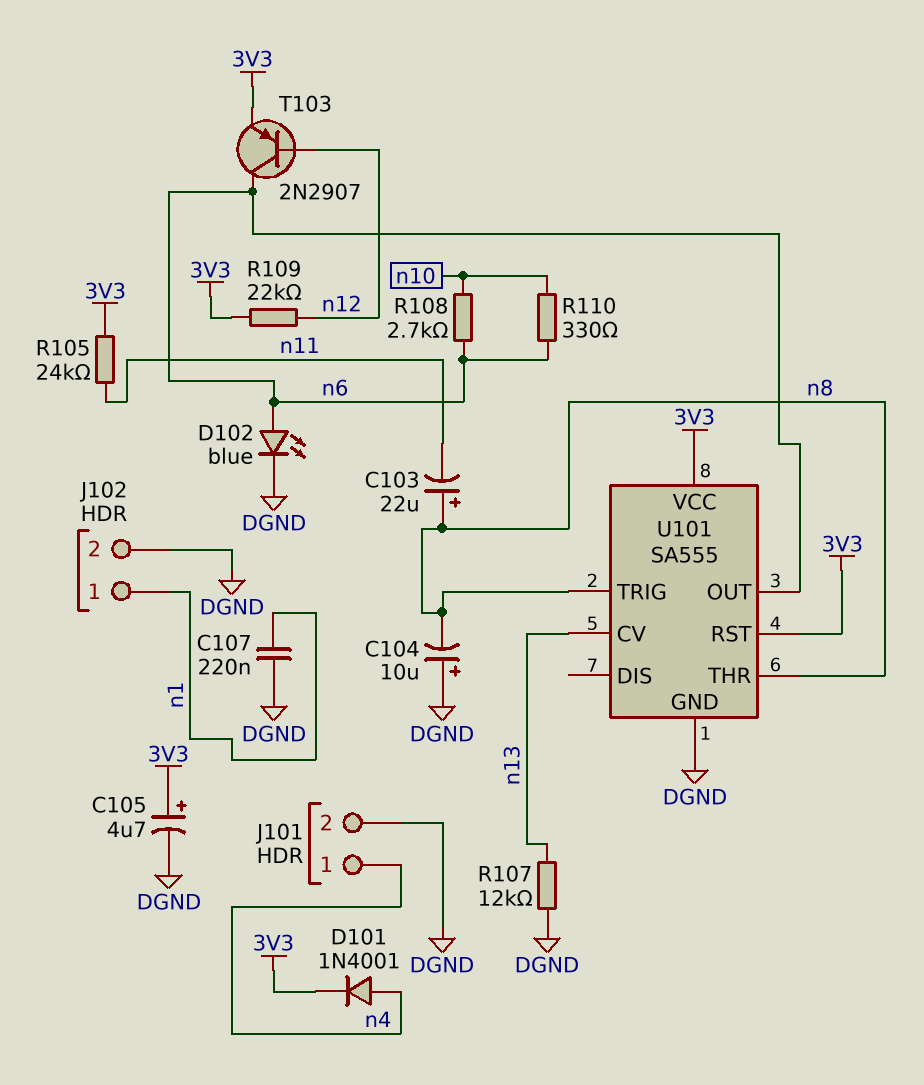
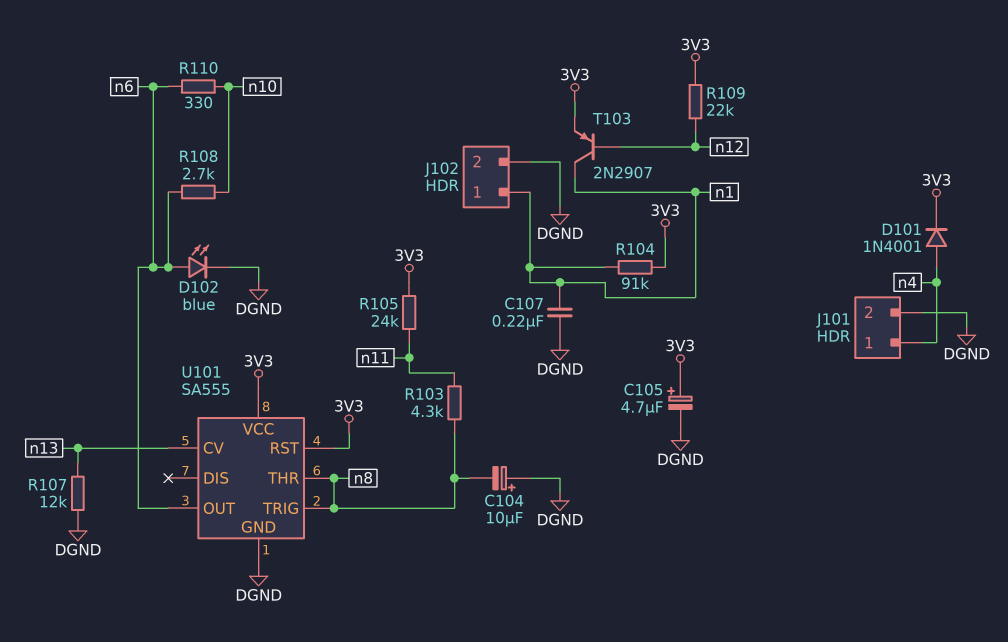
C103: 22uF (plus n8, minus n11) -> none
R103: none -> 4.3k (n8, n11)
R104: none -> 91k (3V3, n1)
T103: PNP 2N2907 (B n12, C n6, E 3V3) -> PNP 2N2907 (B n12, C n1, E 3V3)

